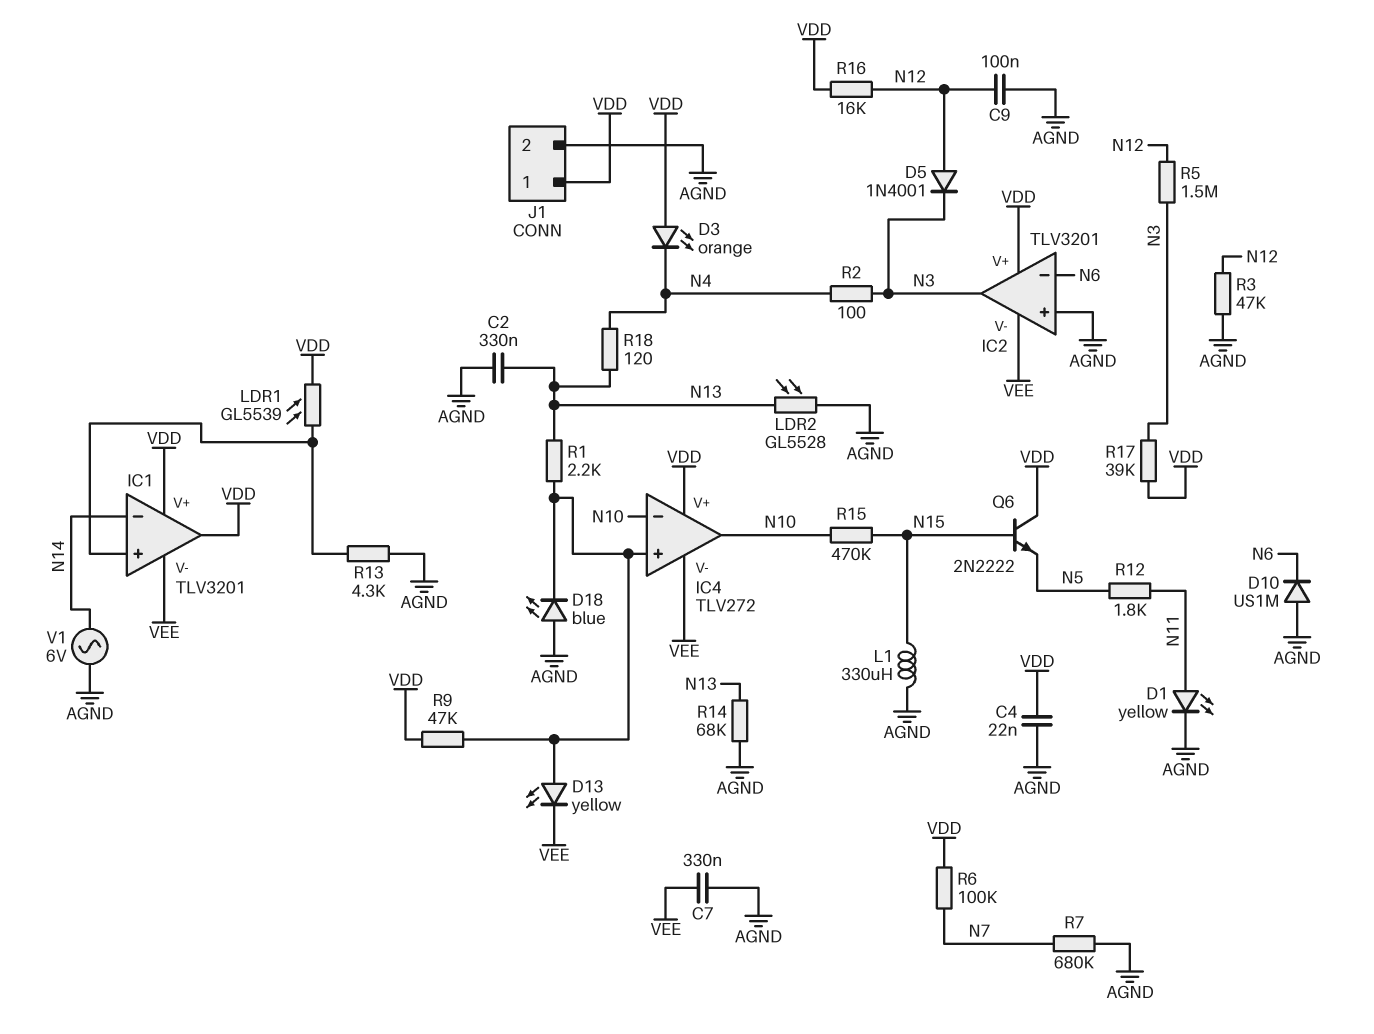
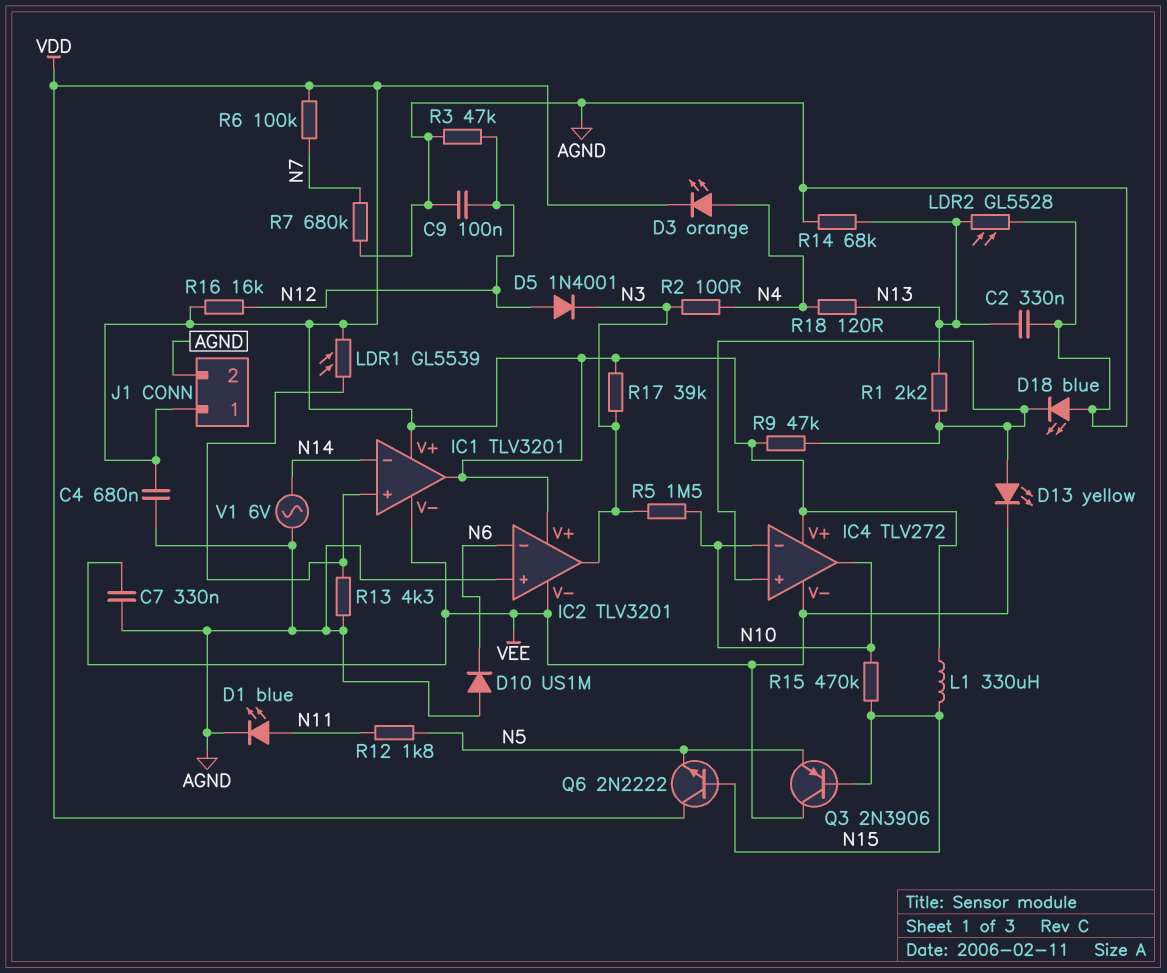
C4: 22nF (AGND, VDD) -> 680nF (AGND, VDD)
D1: LED yellow (A N11, K AGND) -> LED blue (A N11, K AGND)
D3: LED orange (A VDD, K N4) -> LED orange (A N4, K VDD)
L1: 330uH (AGND, N15) -> 330uH (N15, VDD)
Q3: none -> PNP 2N3906 (B N15, C VEE, E N5)
R5: 1.5M (N3, N12) -> 1.5M (N3, N10)

